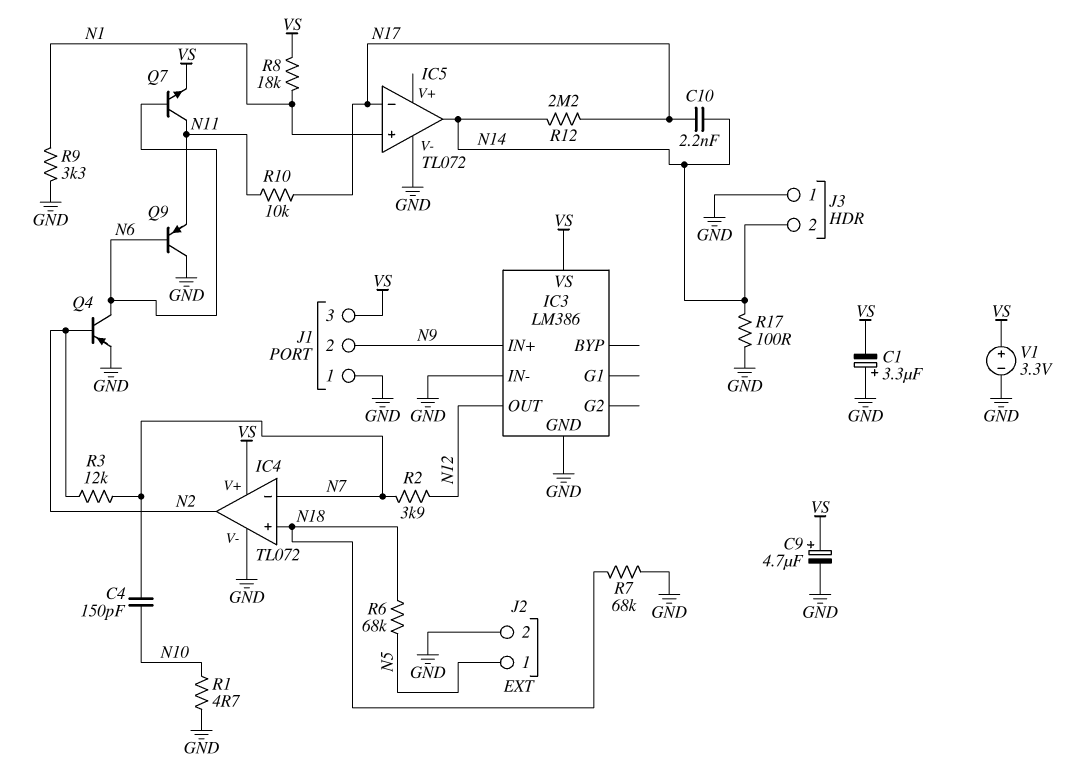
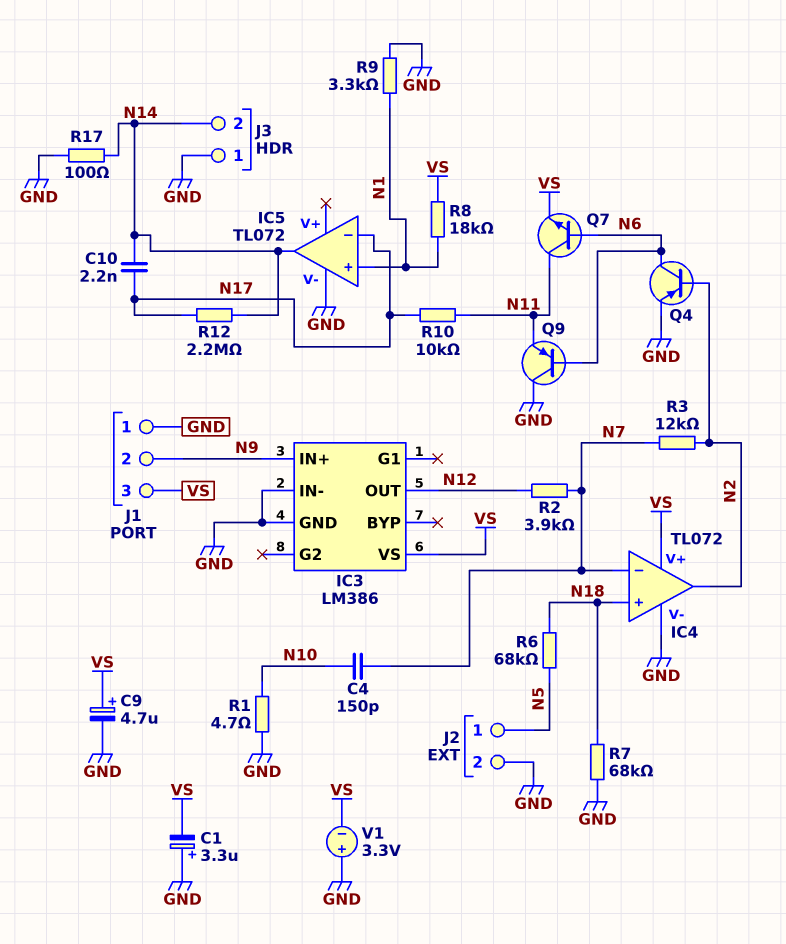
V1: 3.3V (plus VS, minus GND) -> 3.3V (plus GND, minus VS)

